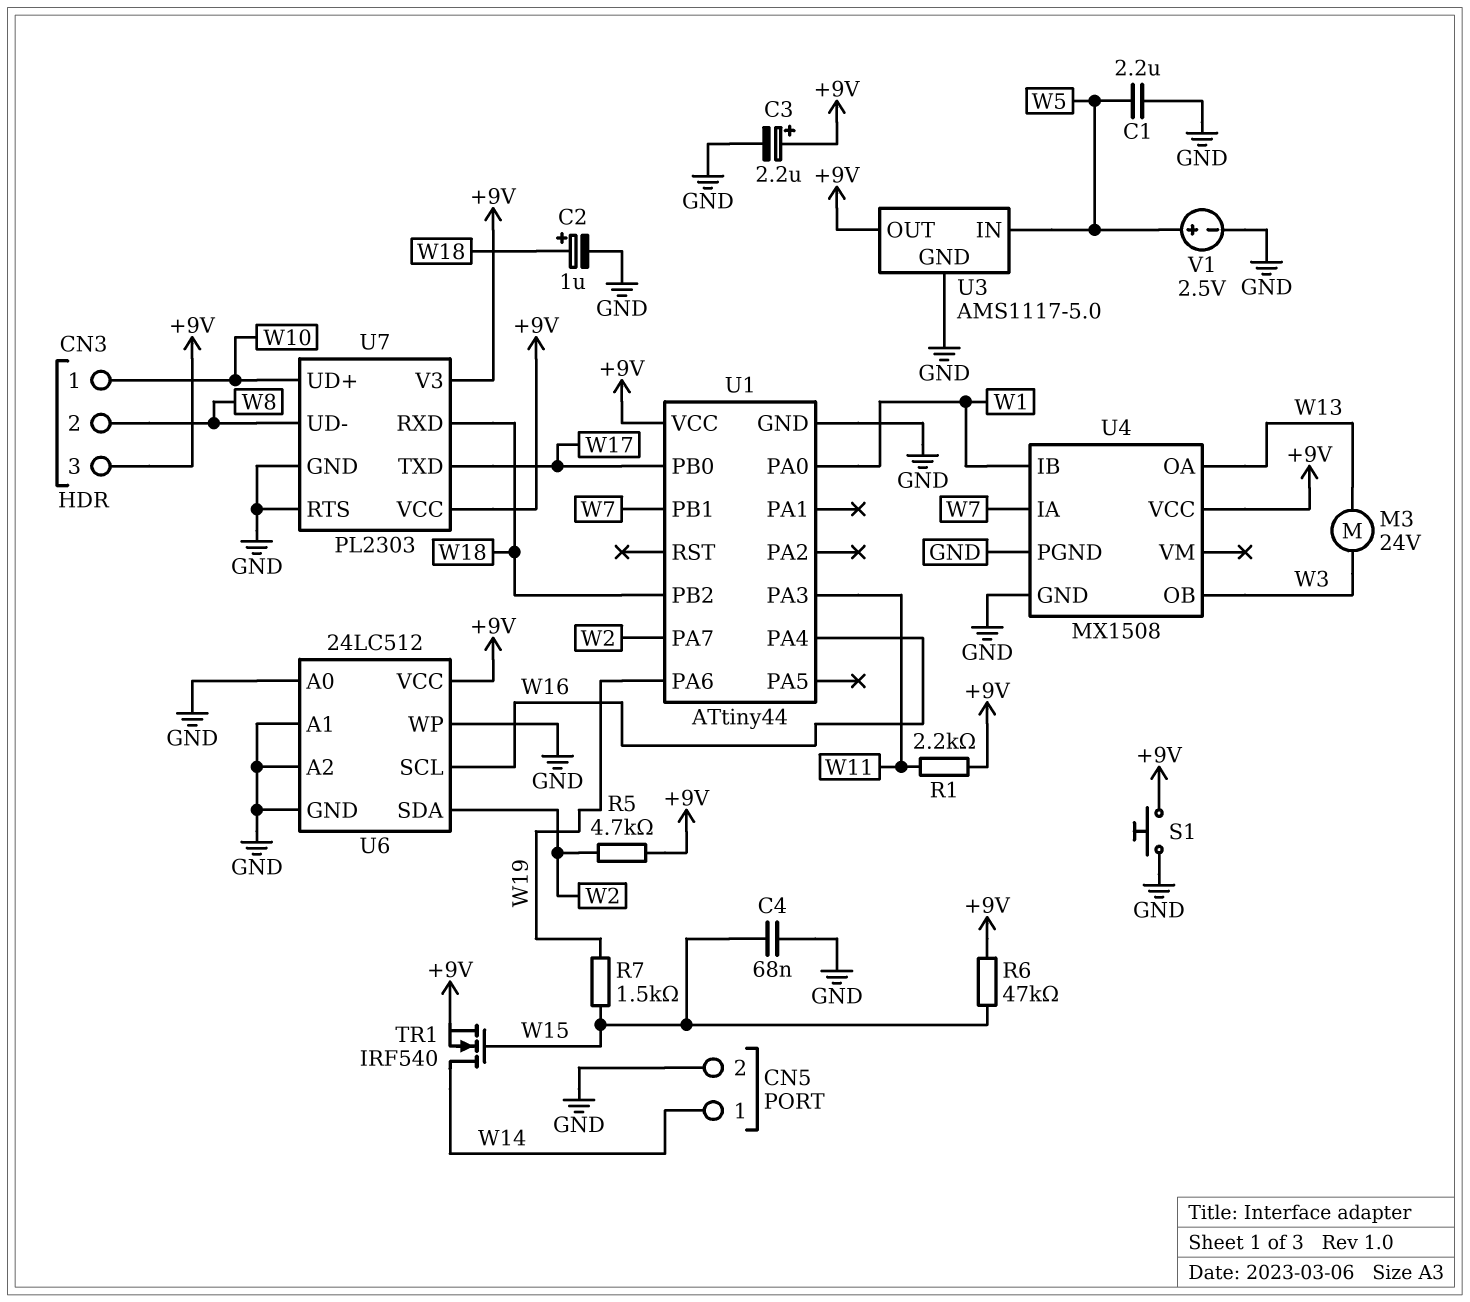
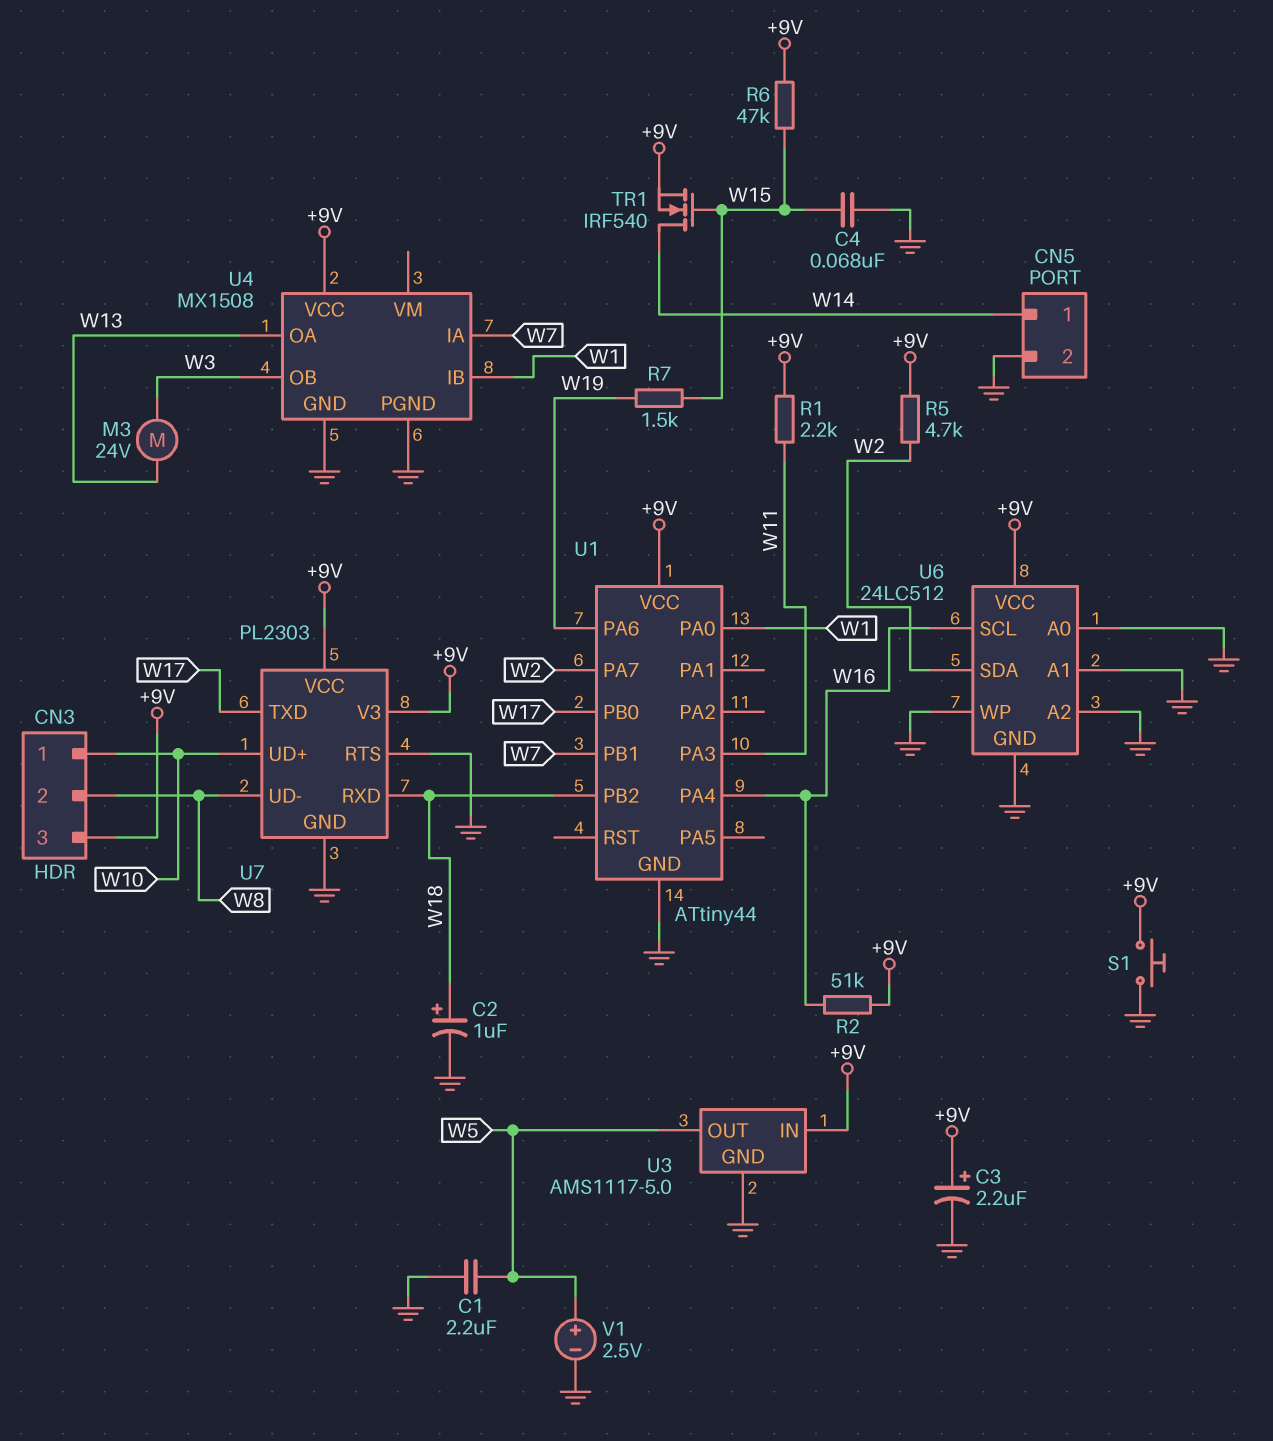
R2: none -> 51k (+9V, W16)
U3 pin IN: W5 -> +9V
U3 pin OUT: +9V -> W5

